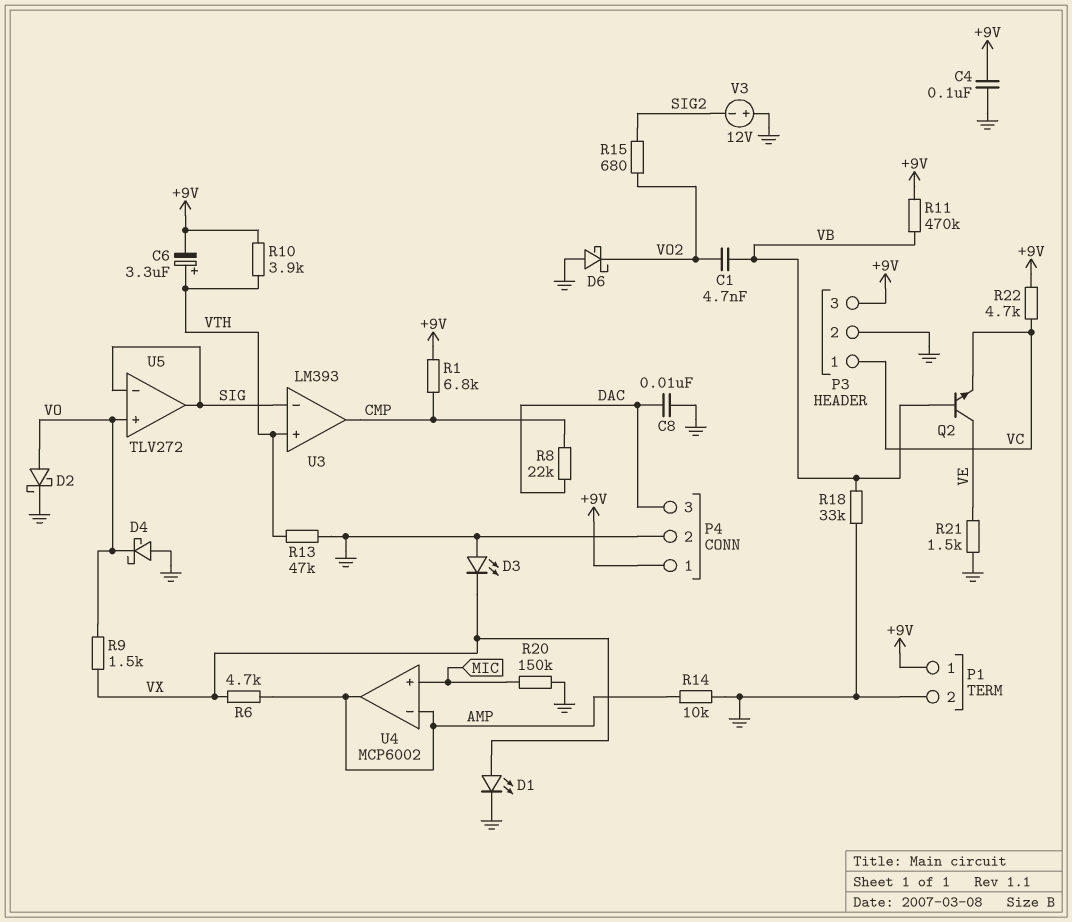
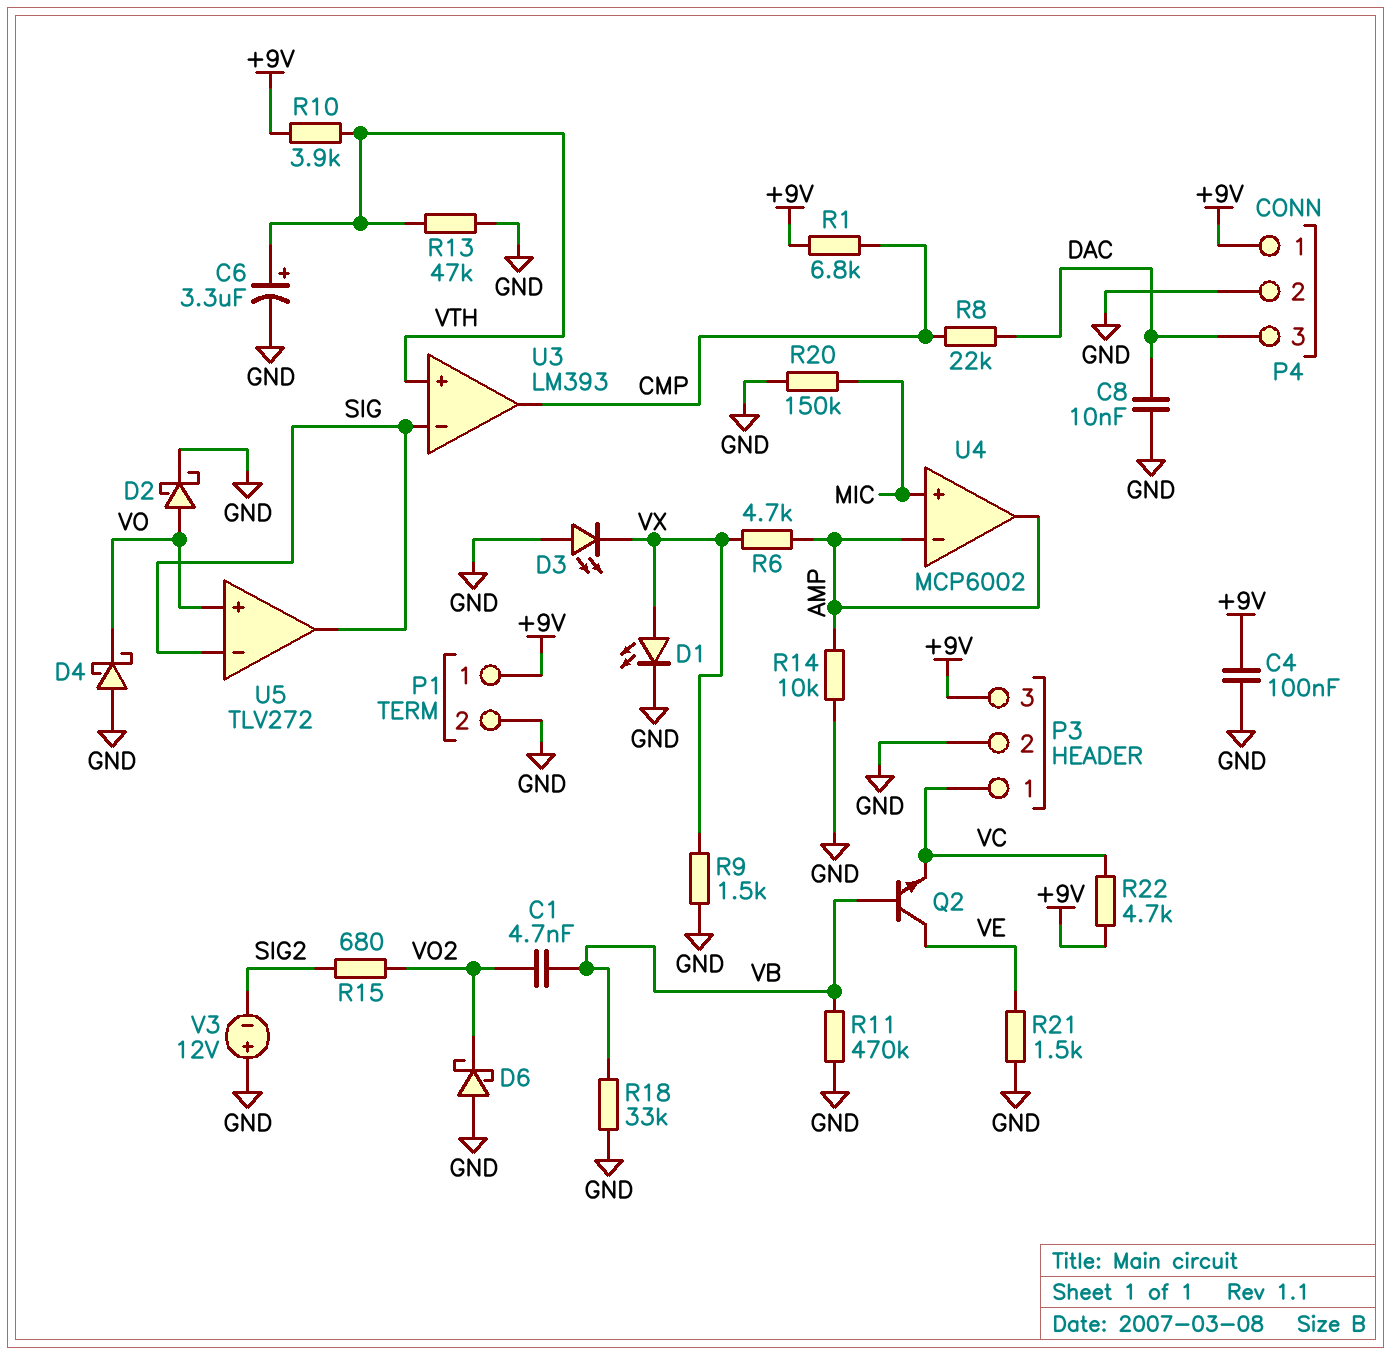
C6: 3.3uF (plus VTH, minus +9V) -> 3.3uF (plus VTH, minus GND)
R9: 1.5k (VO, VX) -> 1.5k (GND, VX)
R11: 470k (+9V, VB) -> 470k (GND, VB)

